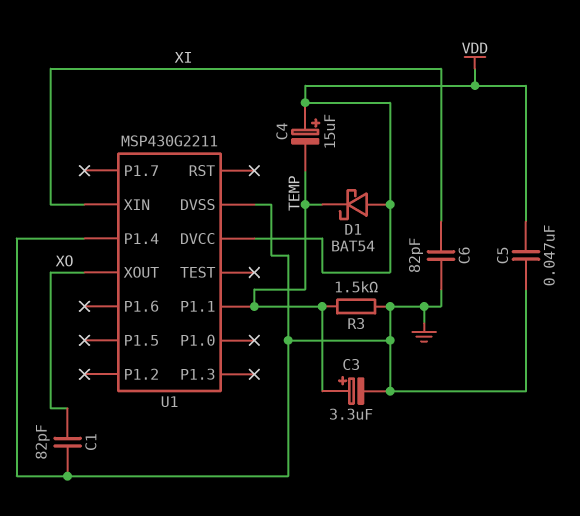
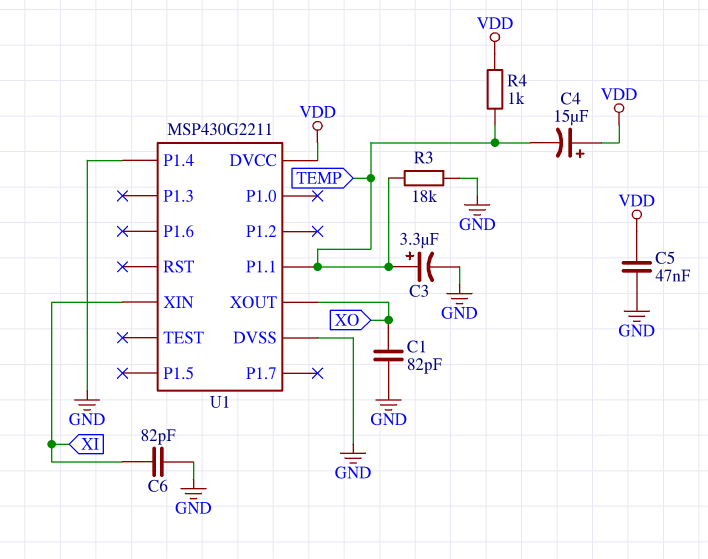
D1: schottky BAT54 (A VDD, K TEMP) -> none
R3: 1.5k (GND, TEMP) -> 18k (GND, TEMP)
R4: none -> 1k (TEMP, VDD)

